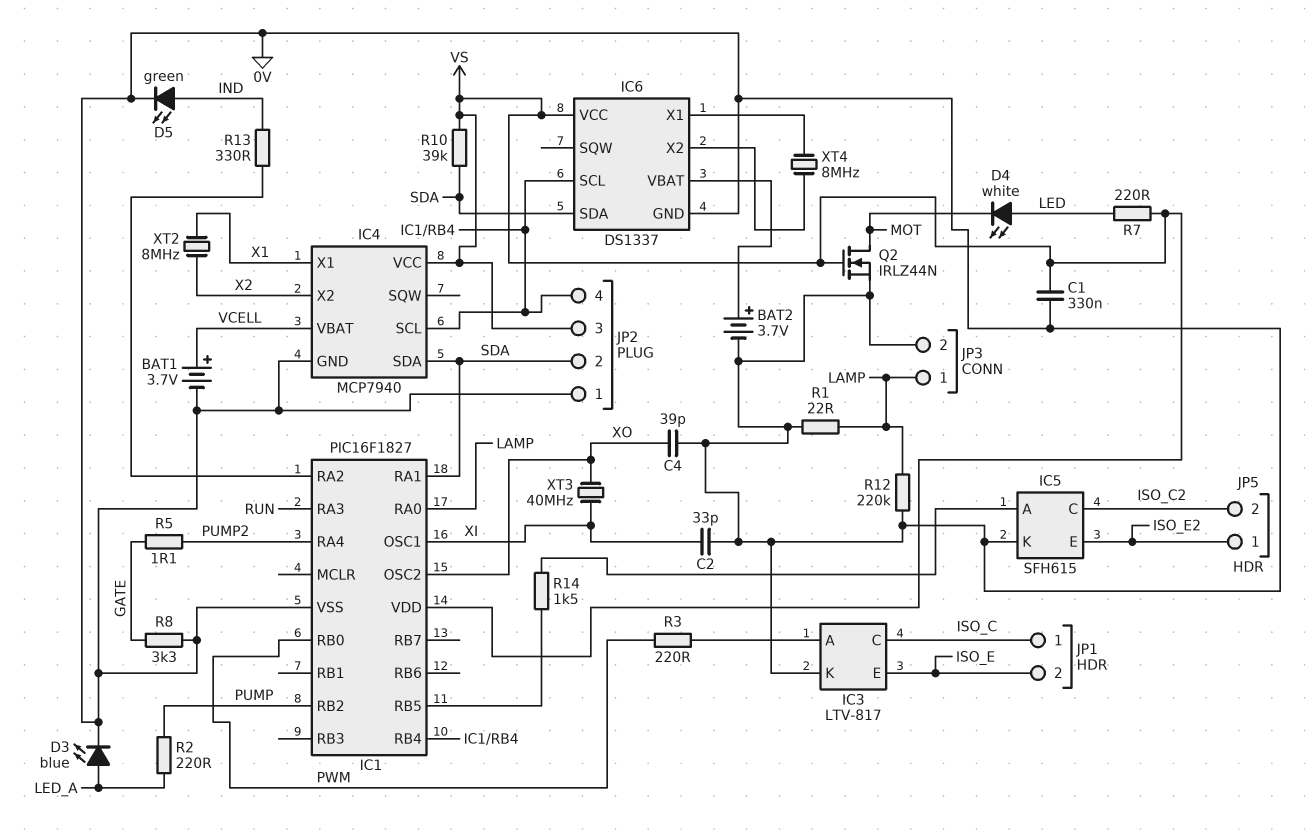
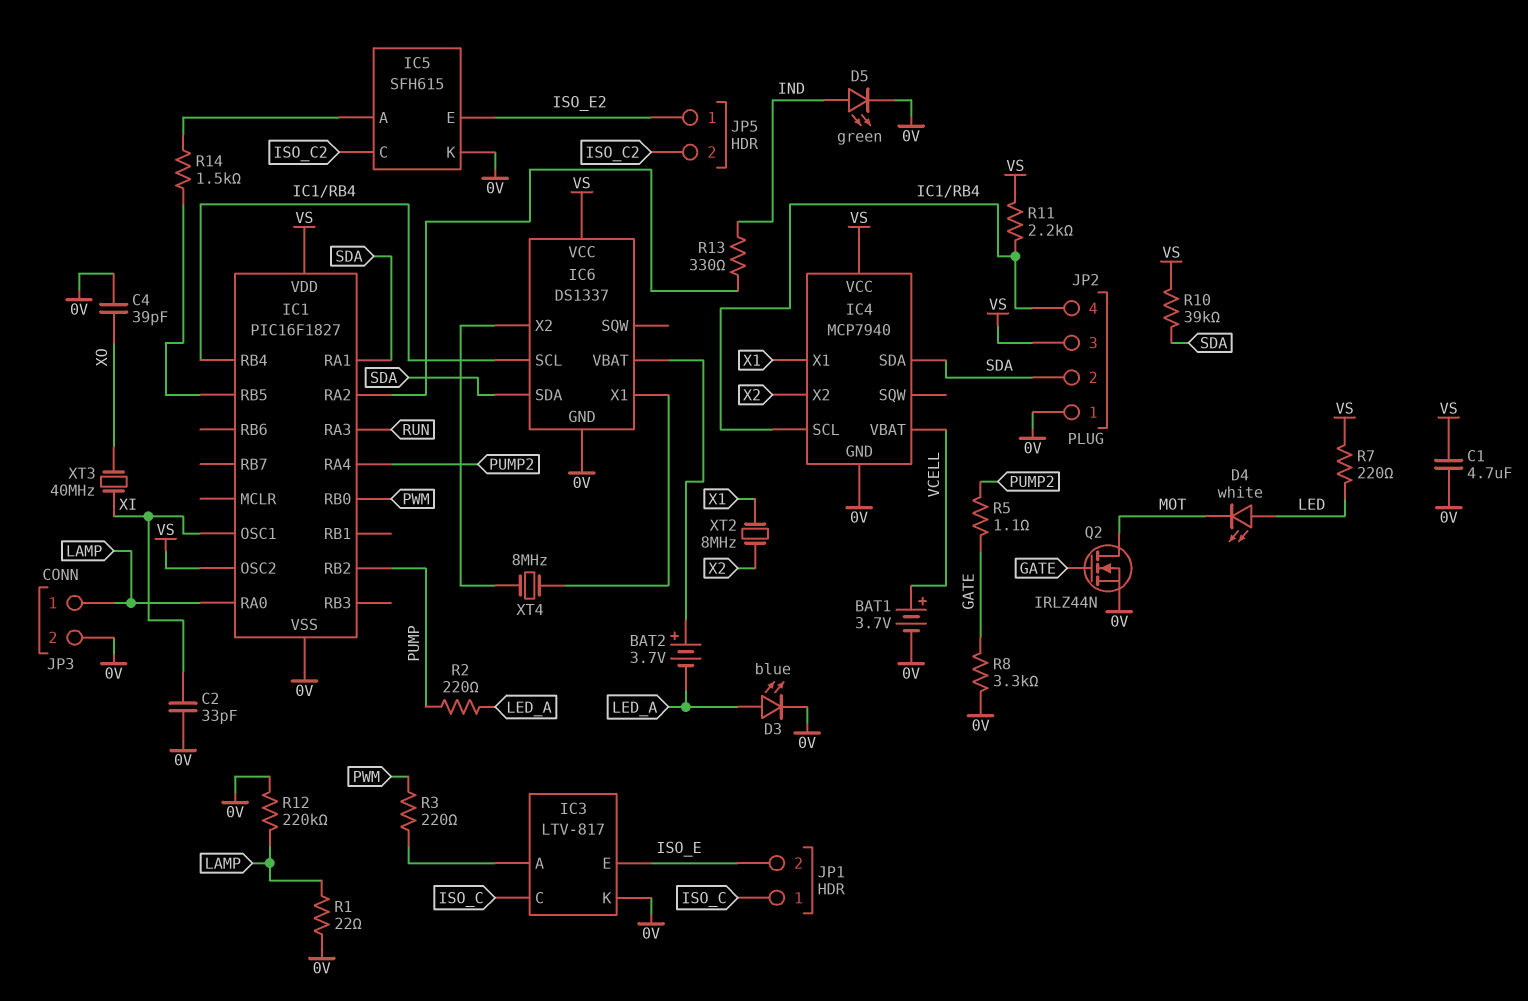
BAT2: 3.7V (plus IC6/VBAT, minus 0V) -> 3.7V (plus IC6/VBAT, minus LED_A)
C1: 330nF (0V, VS) -> 4.7uF (0V, VS)
IC1 pin OSC2: XO -> VS
Q2: NMOS IRLZ44N (G VS, D MOT, S 0V) -> NMOS IRLZ44N (G GATE, D MOT, S 0V)
R11: none -> 2.2k (IC1/RB4, VS)

